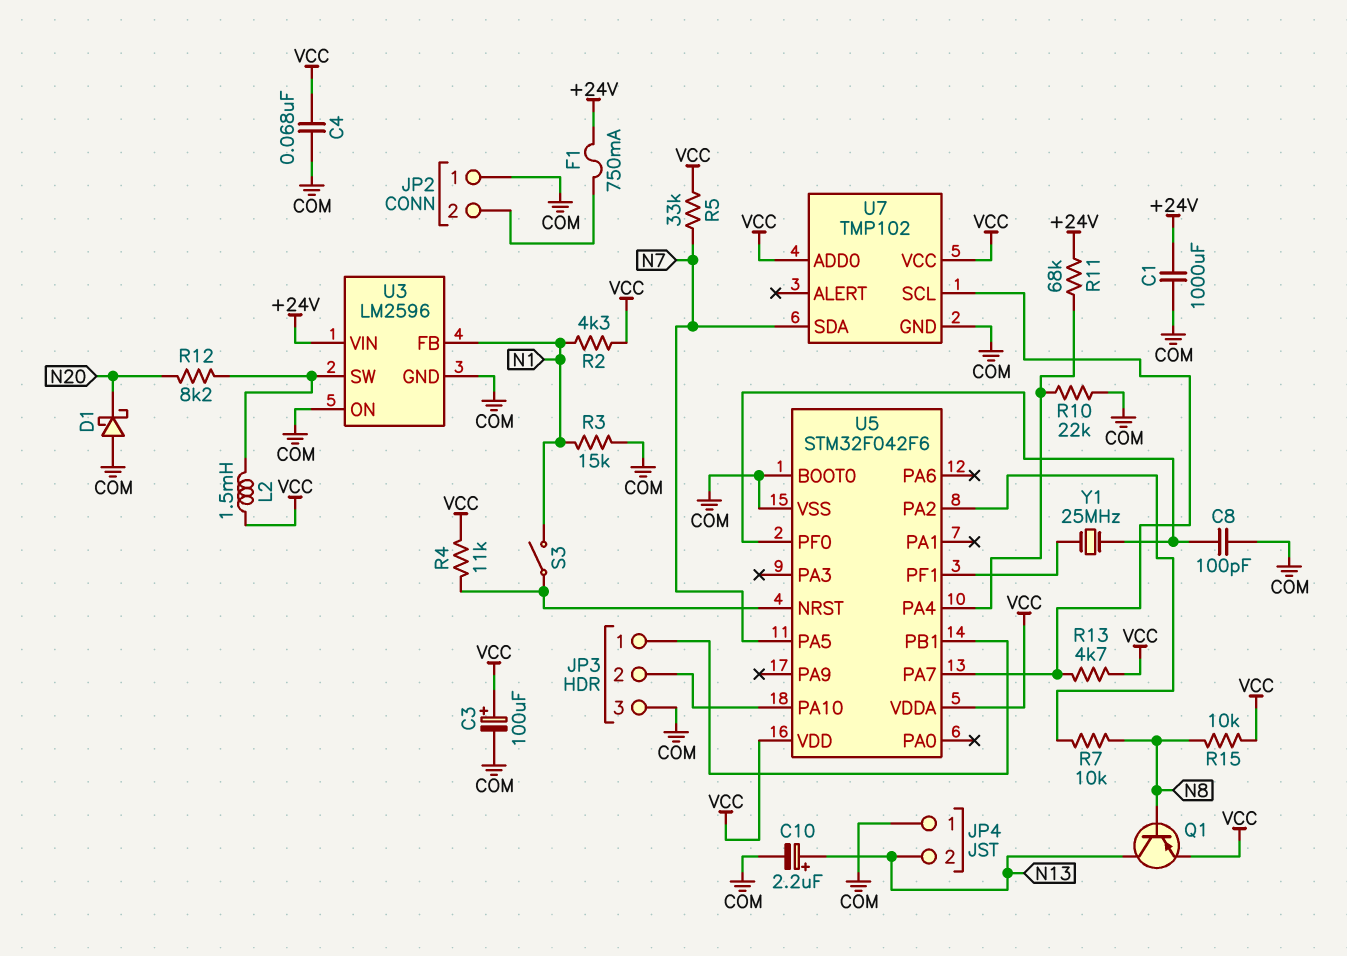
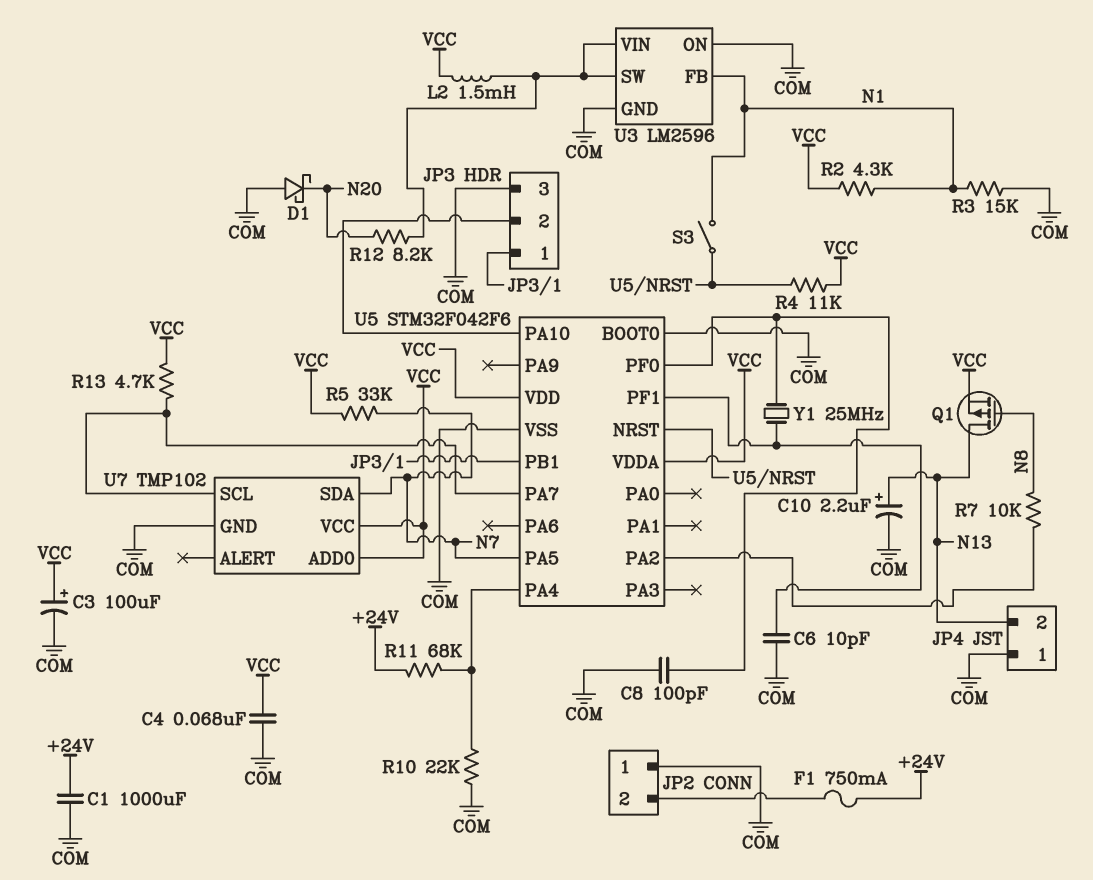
C6: none -> 10pF (COM, U5/PF1)
Q1: PNP (B N8, C N13, E VCC) -> PMOS (G N8, D N13, S VCC)
R15: 10k (N8, VCC) -> none
U3 pin VIN: +24V -> U3/SW

